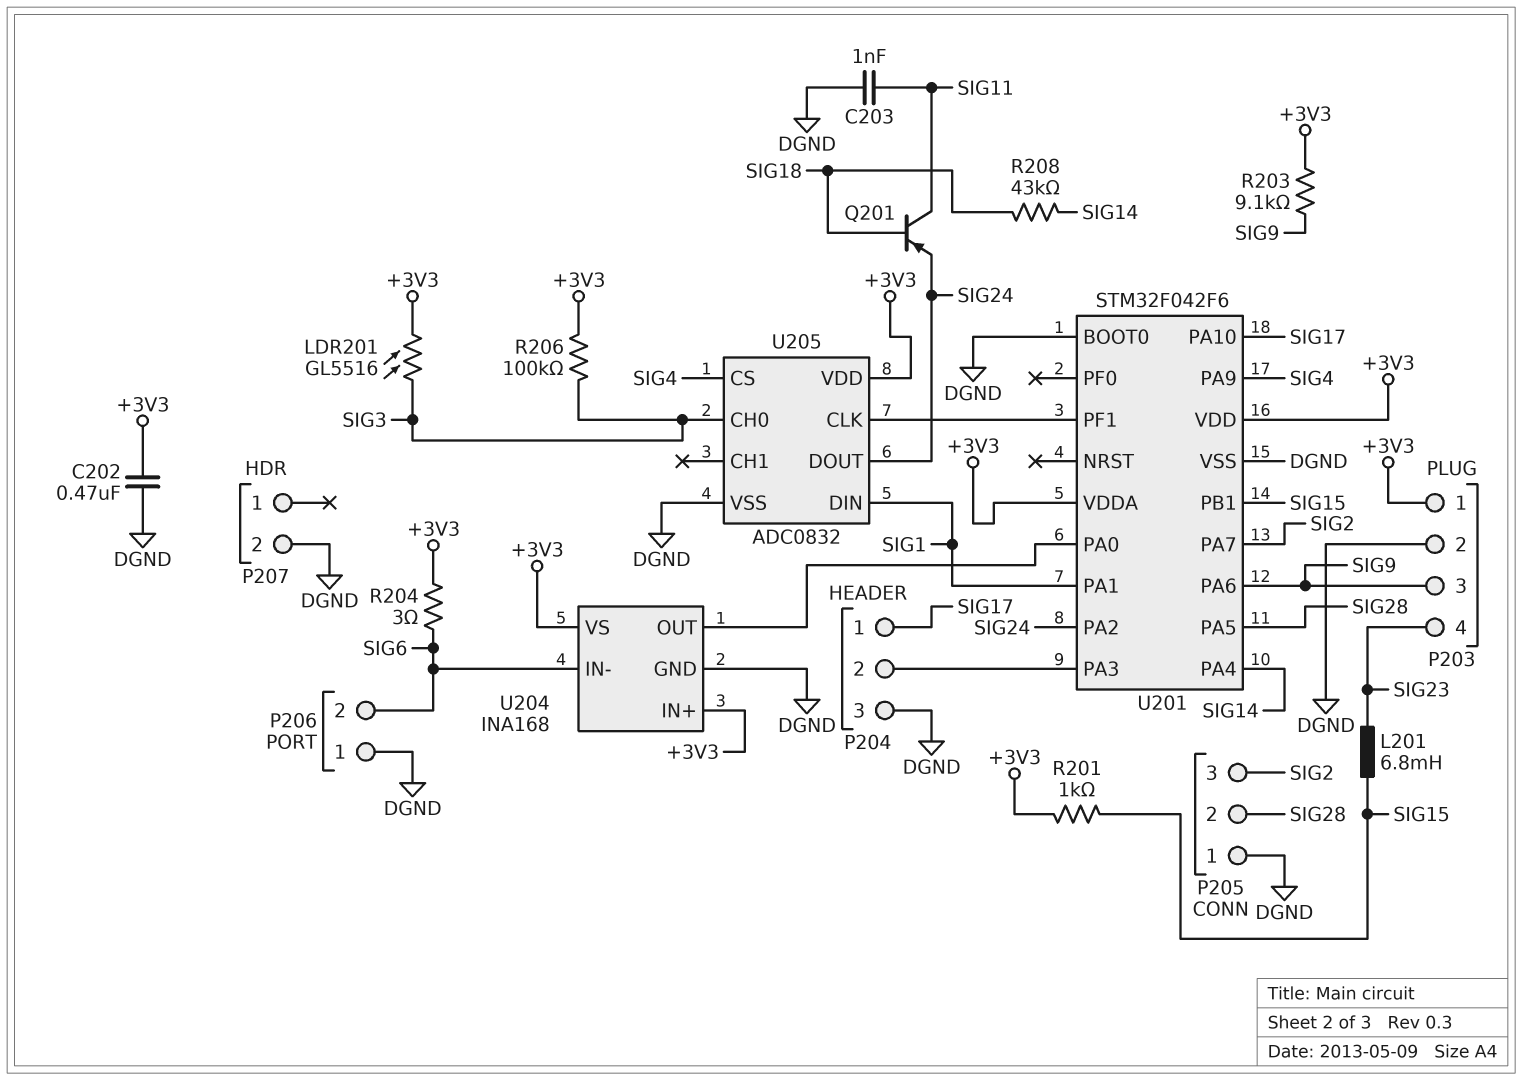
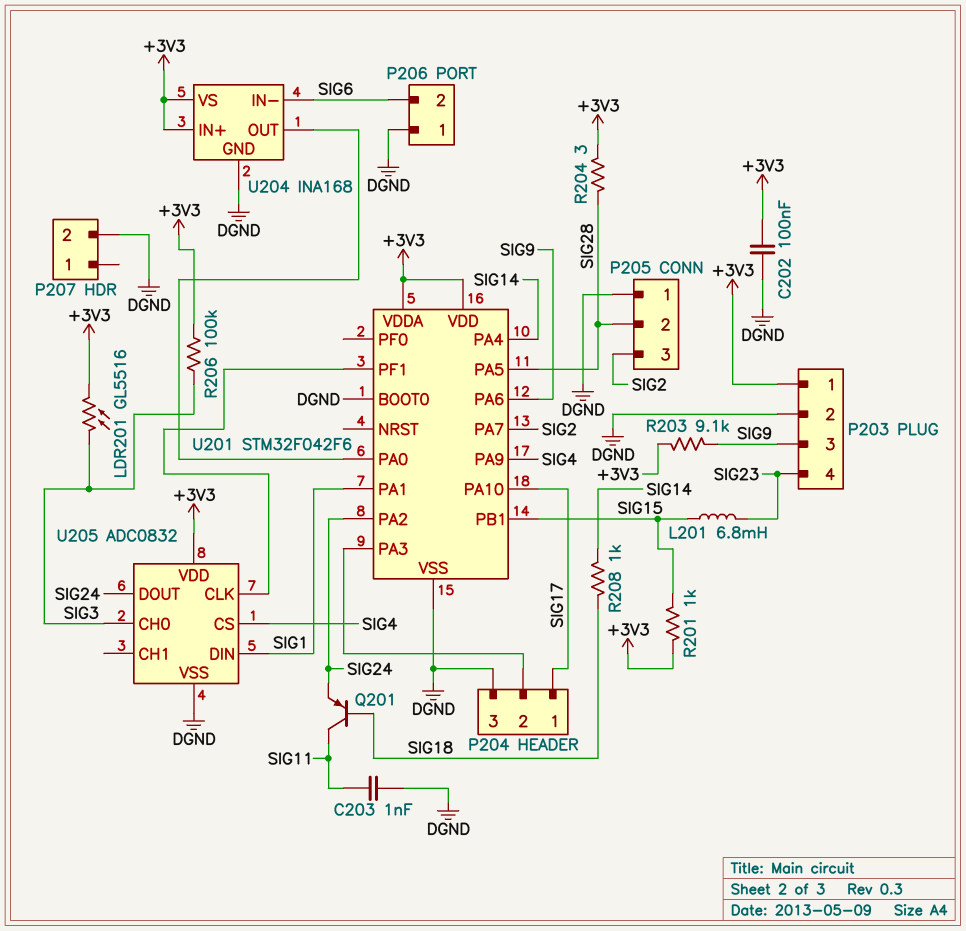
C202: 470nF (+3V3, DGND) -> 100nF (+3V3, DGND)
R204: 3 (+3V3, SIG6) -> 3 (+3V3, SIG28)
R208: 43k (SIG14, SIG18) -> 1k (SIG14, SIG18)

